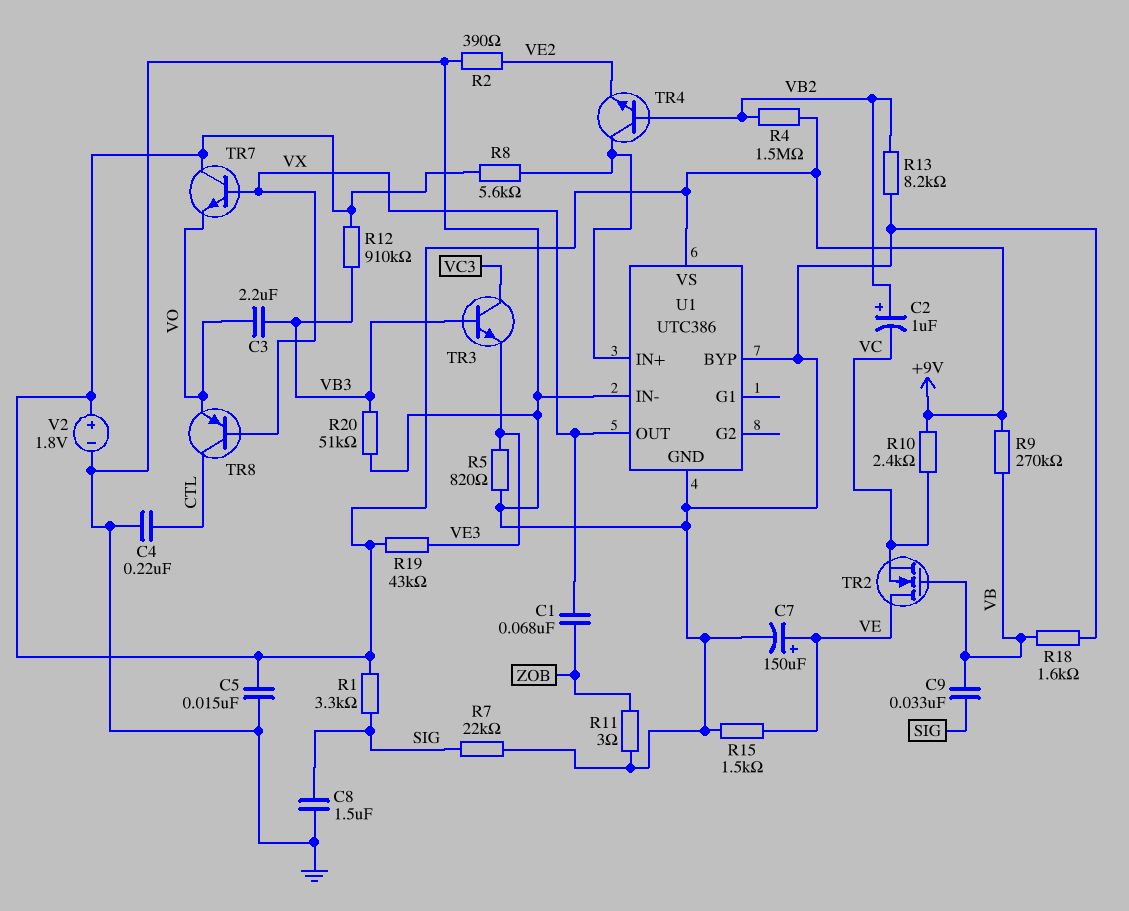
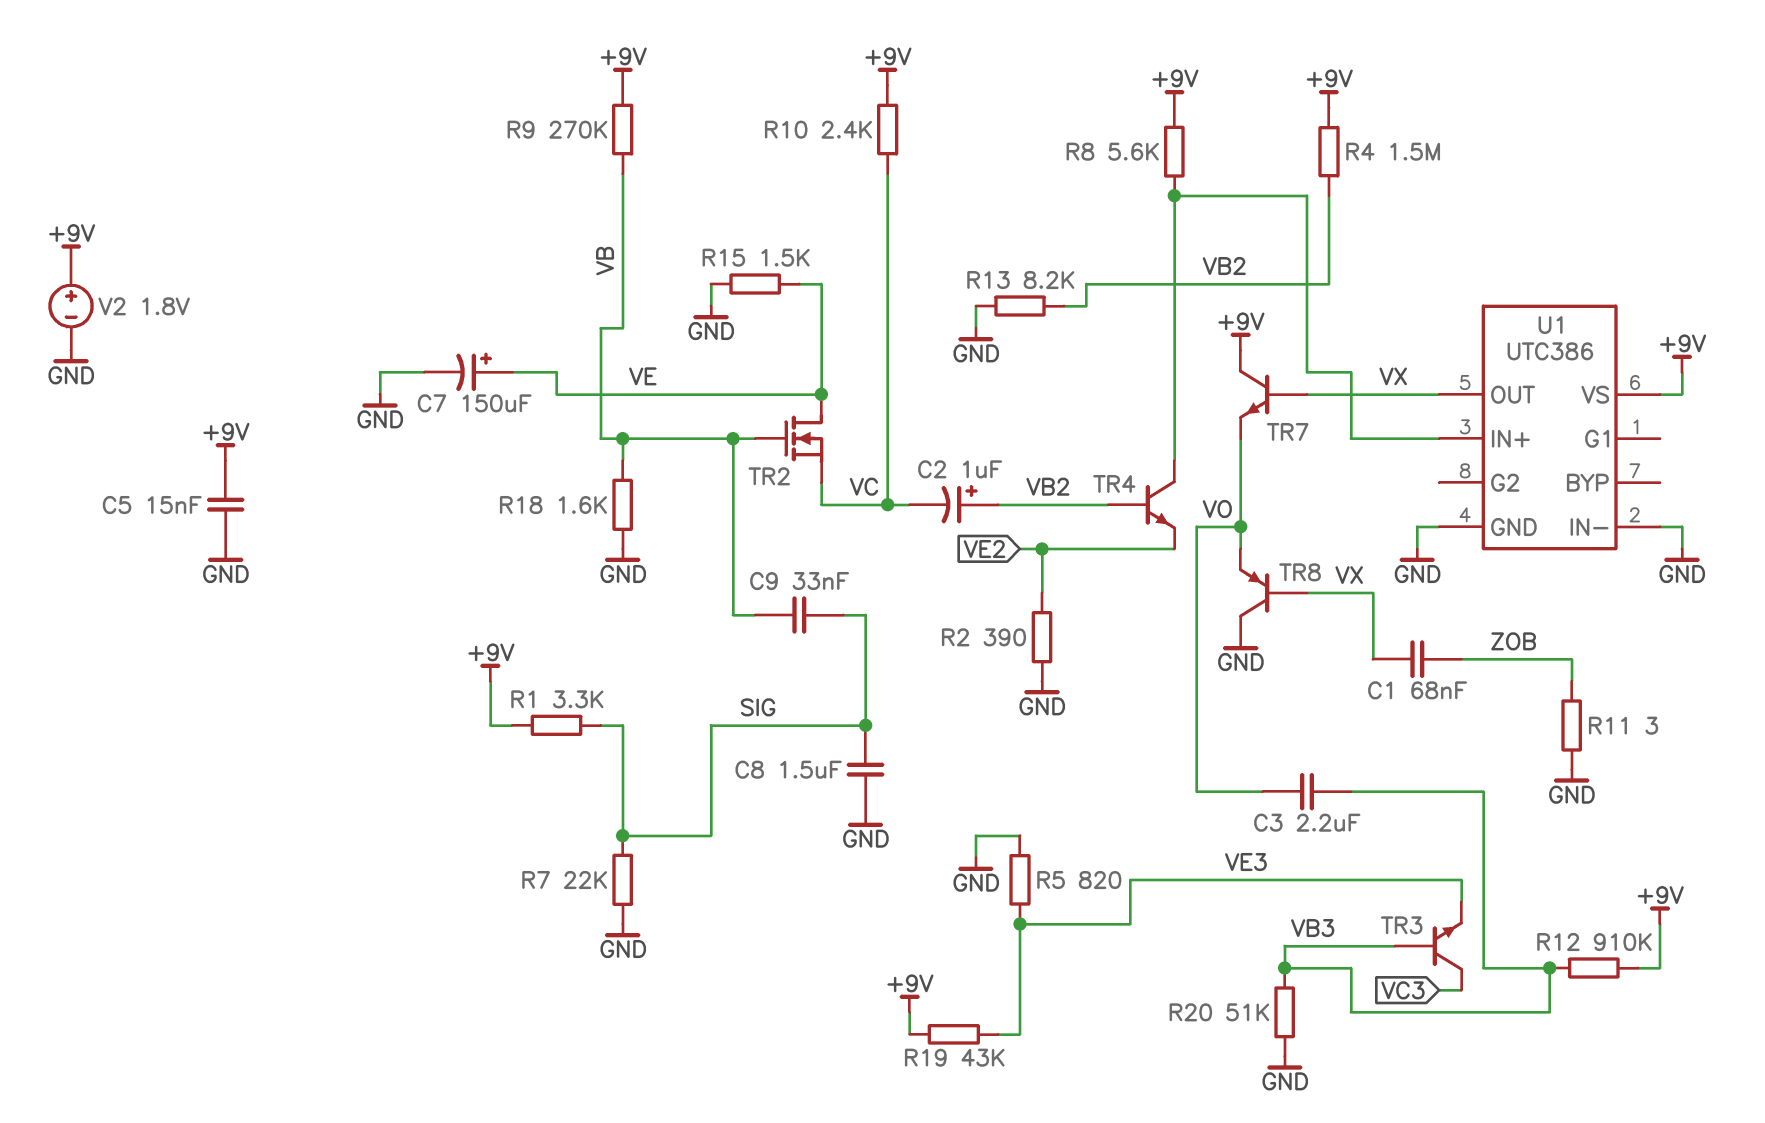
C4: 220nF (CTL, GND) -> none
TR8: PNP (B VX, C CTL, E VO) -> PNP (B VX, C GND, E VO)
U1 pin BYP: GND -> none

